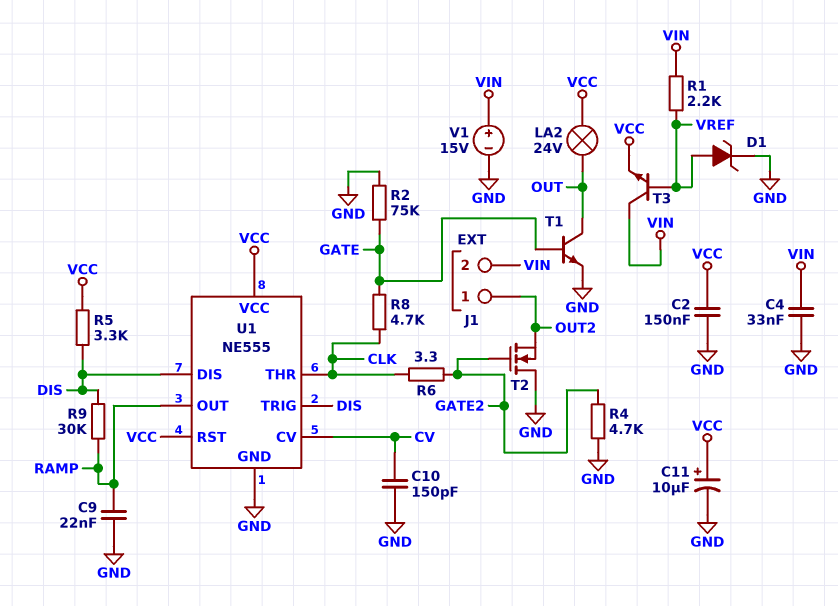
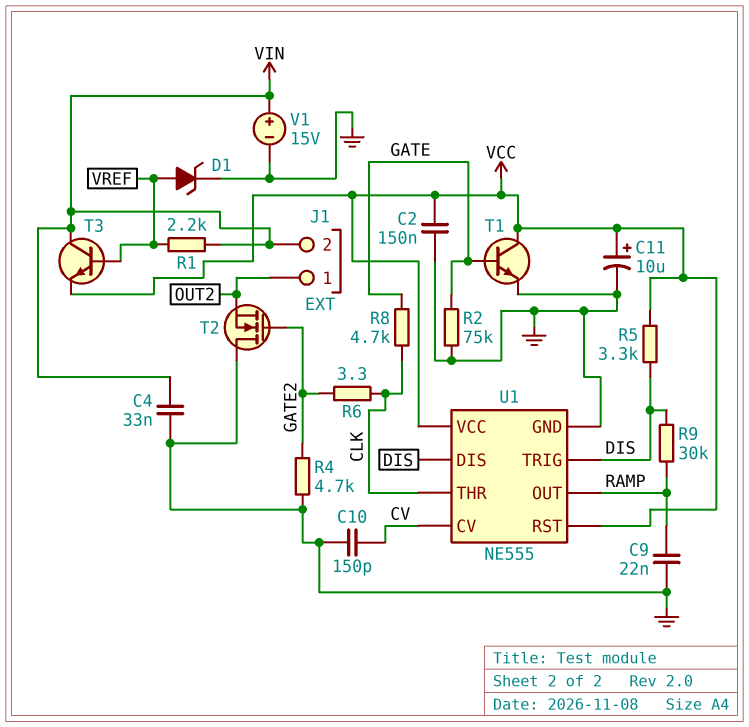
LA2: lamp 24V (OUT, VCC) -> none
T1: NPN (B GATE, C OUT, E GND) -> NPN (B GATE, C VCC, E GND)

